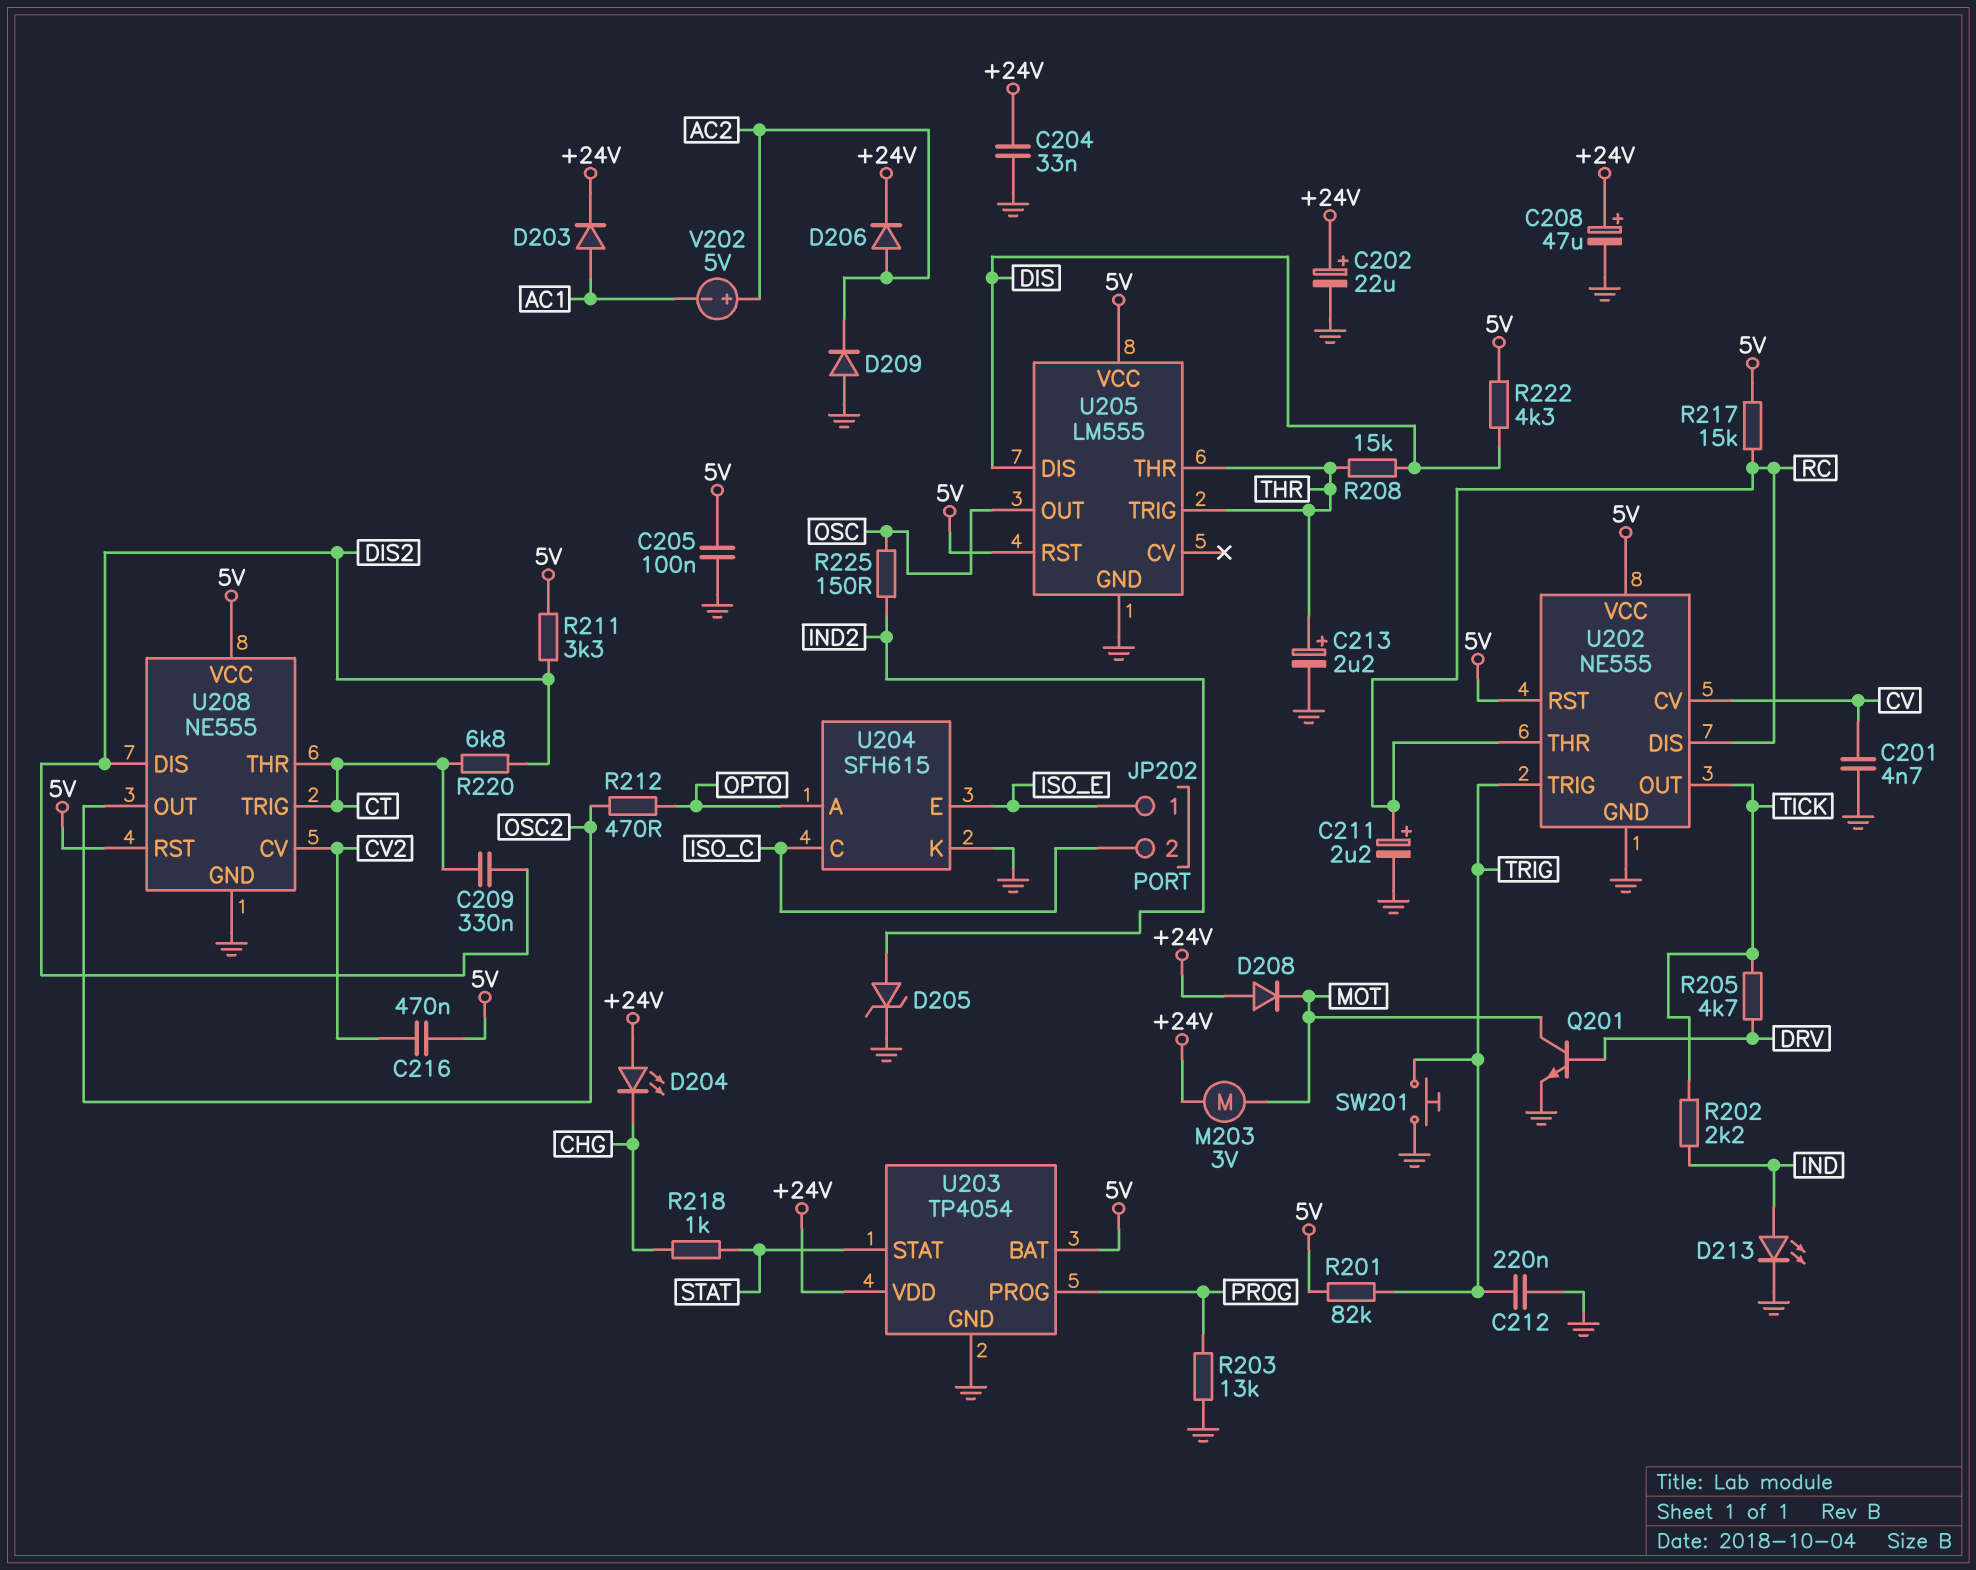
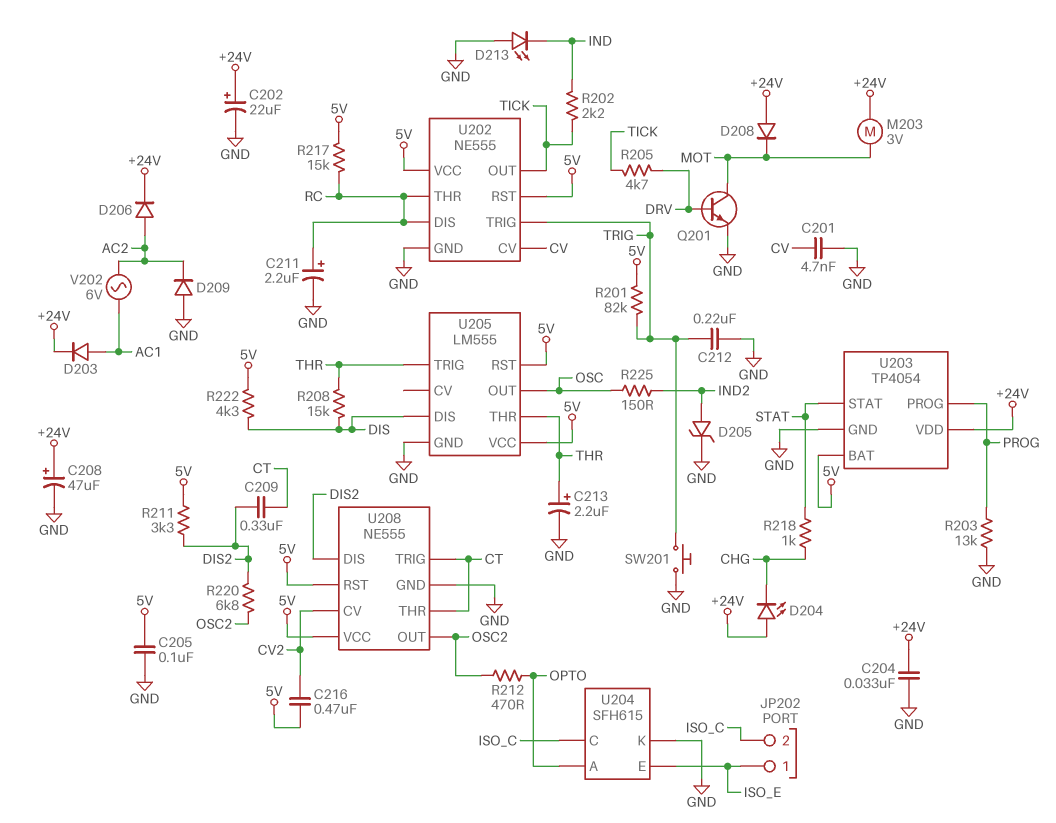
D213: LED (A IND, K GND) -> LED (A GND, K IND)
R220: 6.8k (CT, DIS2) -> 6.8k (DIS2, OSC2)
V202: 5V (plus AC2, minus AC1) -> AC 6V (AC1, AC2)

